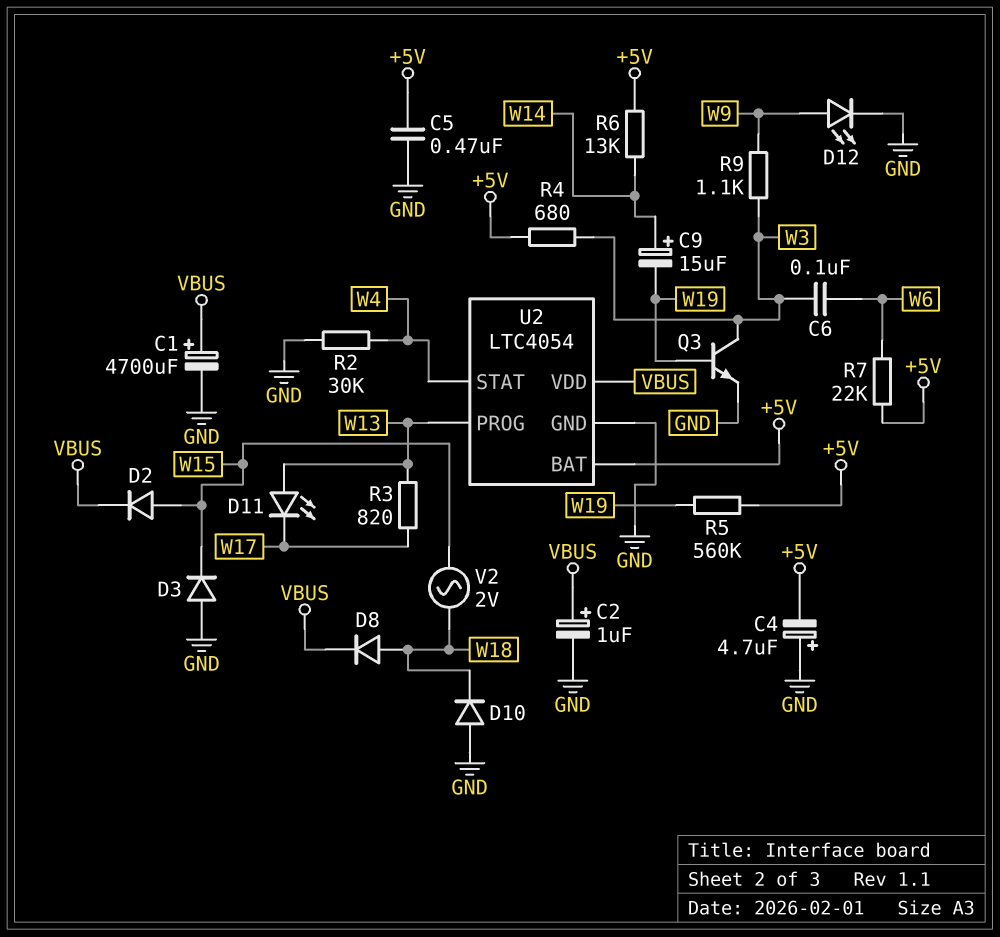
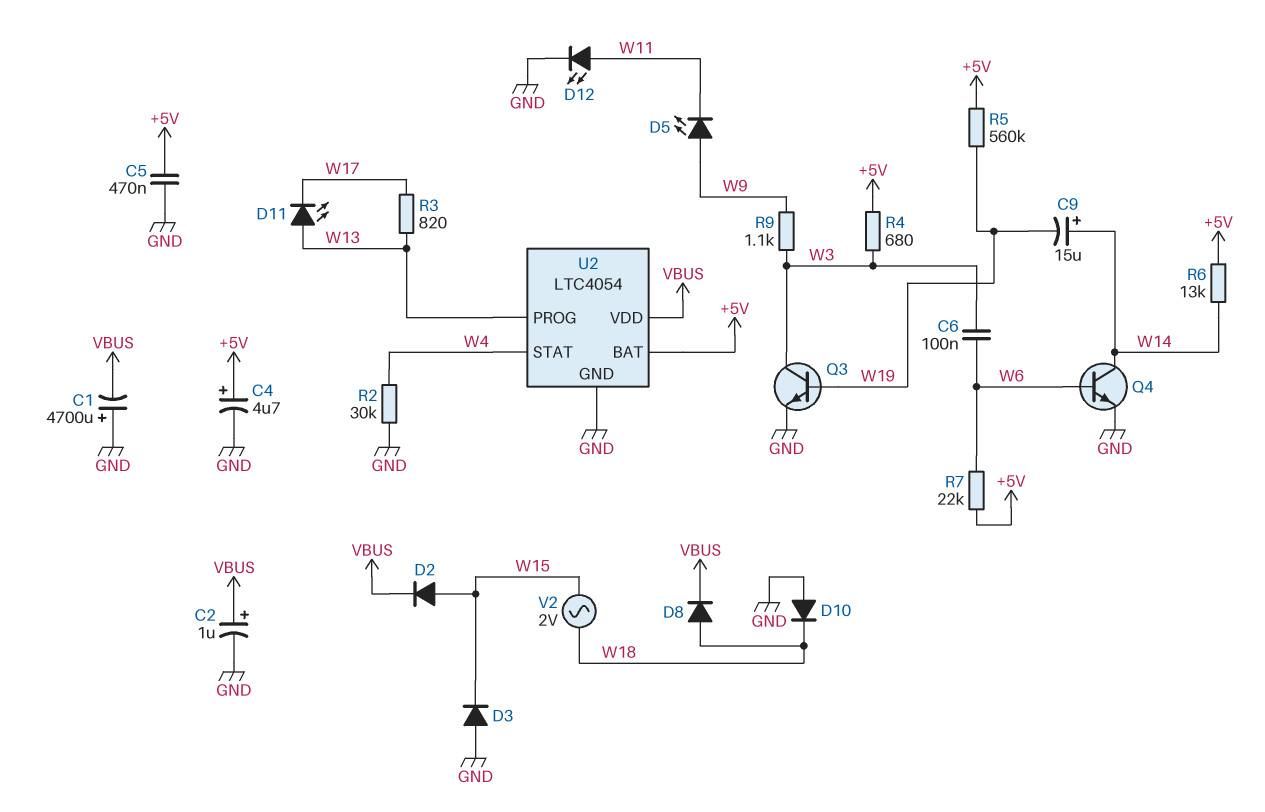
C1: 4700uF (plus VBUS, minus GND) -> 4700uF (plus GND, minus VBUS)
C4: 4.7uF (plus GND, minus +5V) -> 4.7uF (plus +5V, minus GND)
D5: none -> LED (A W9, K W11)
D12: LED (A W9, K GND) -> LED (A W11, K GND)
Q4: none -> NPN (B W6, C W14, E GND)

